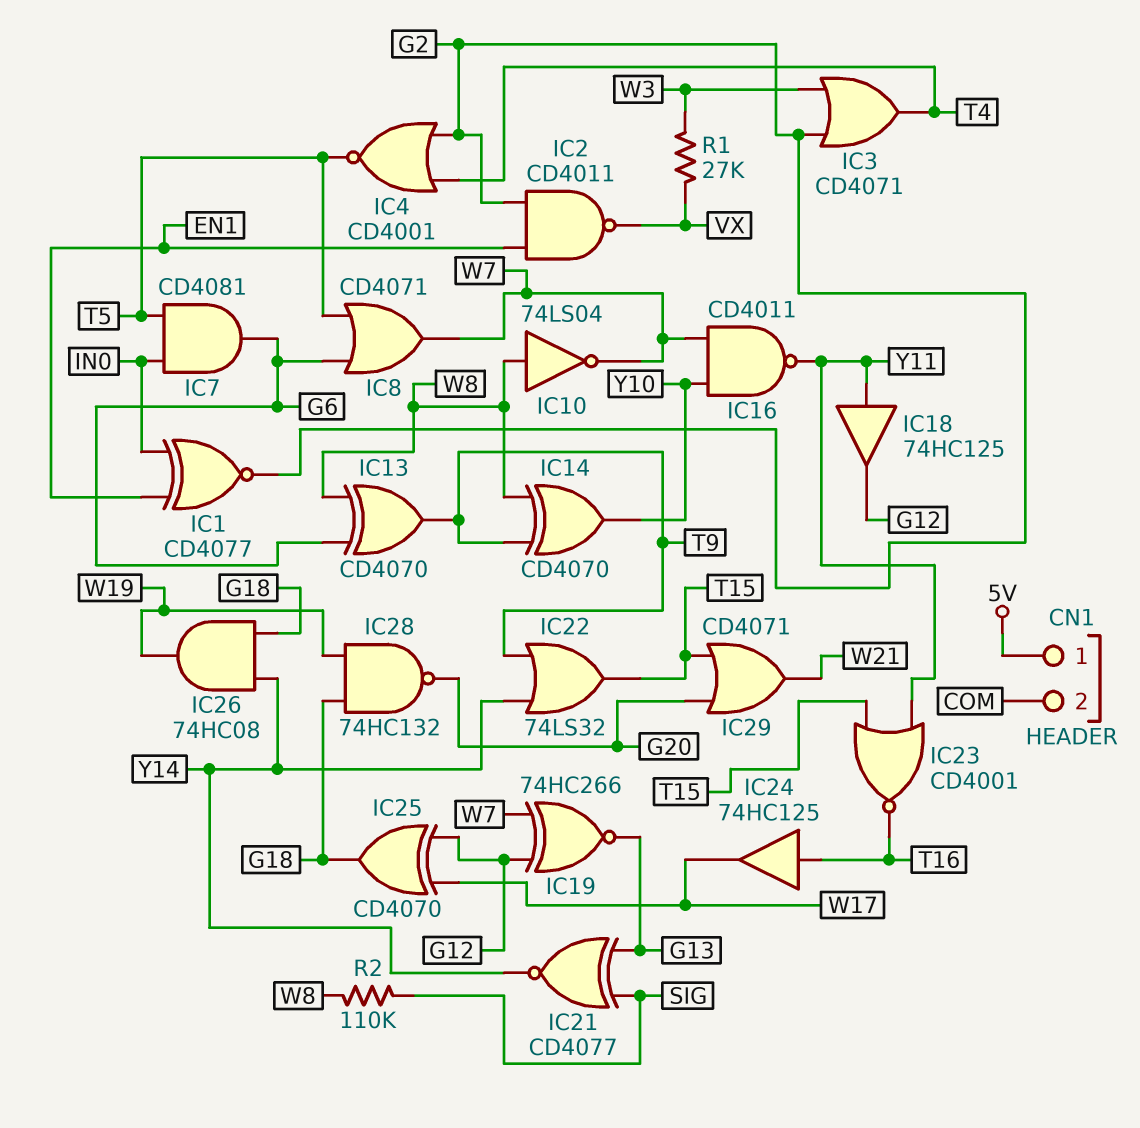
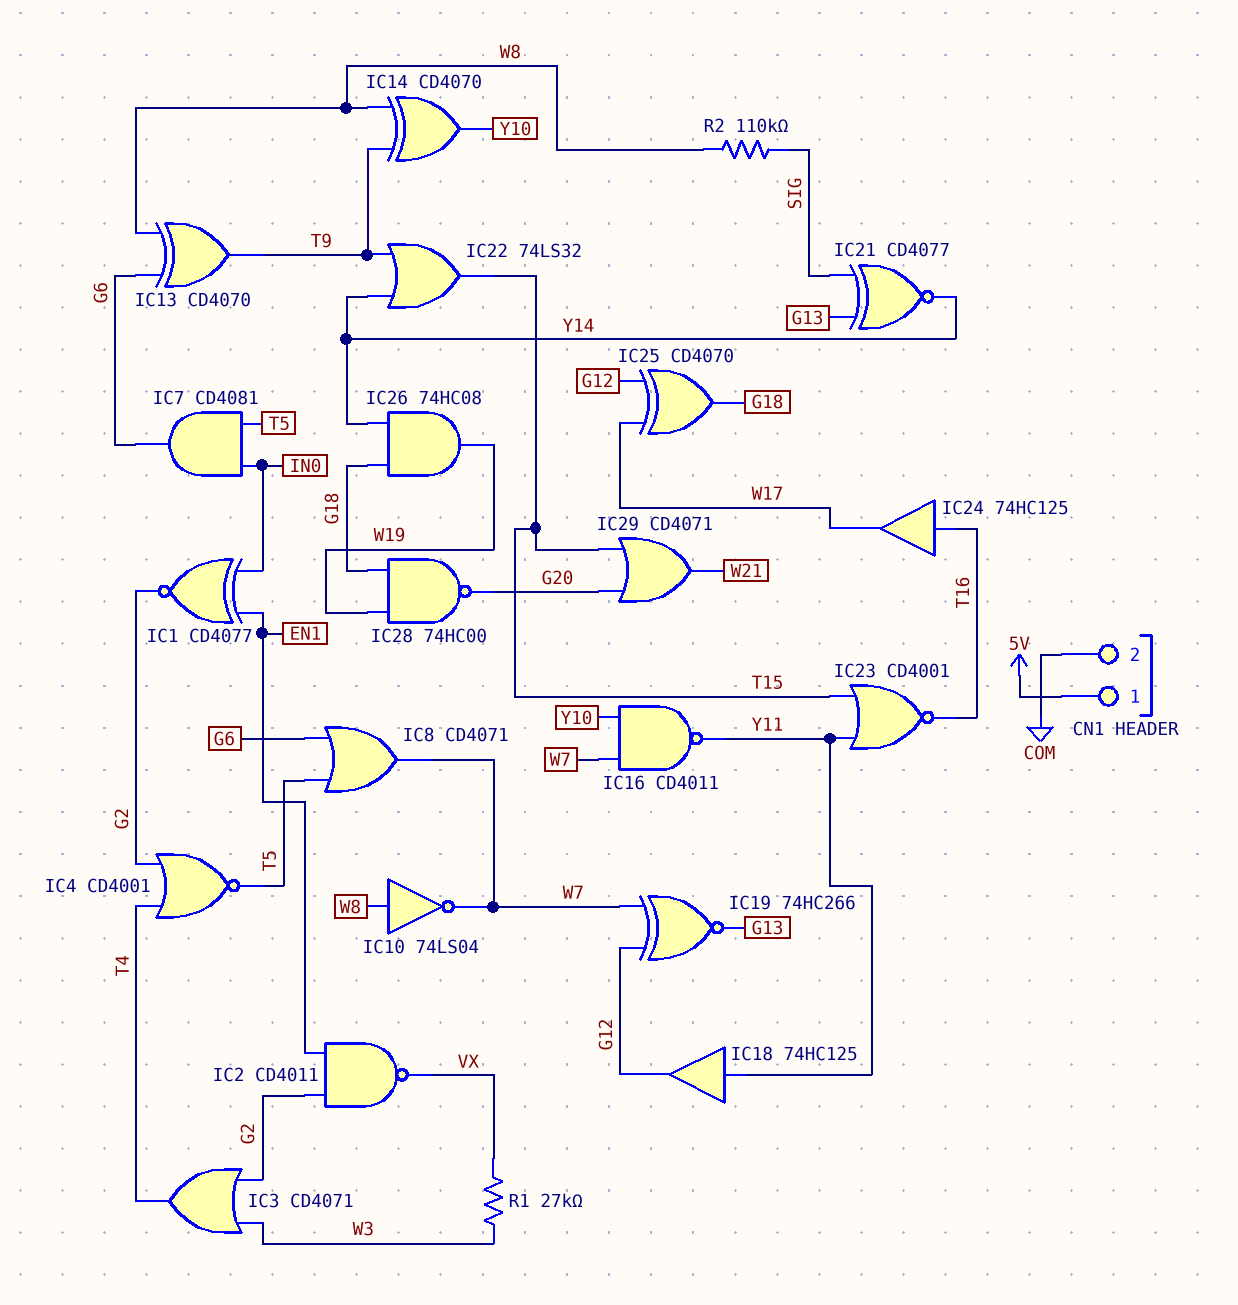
IC28: NAND 74HC132 (in G18, in W19, out G20) -> NAND 74HC00 (in G18, in W19, out G20)

